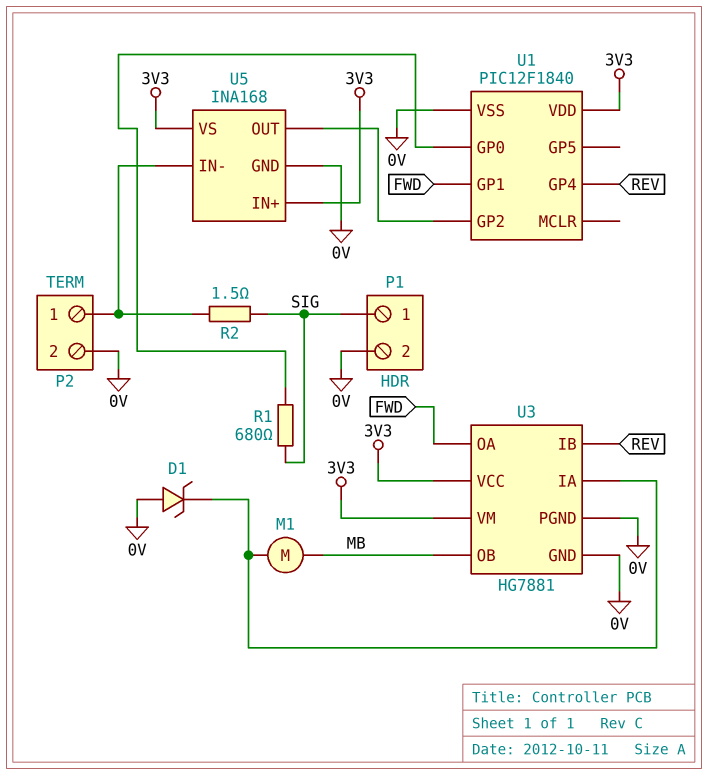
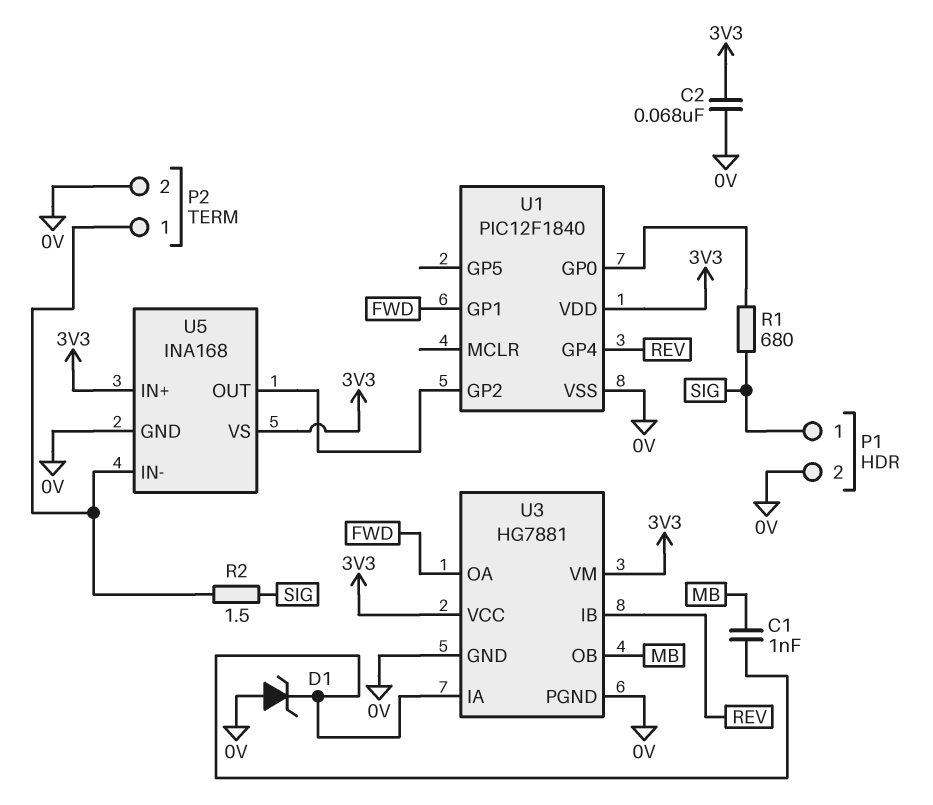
C1: none -> 1nF (MB, U3/IA)
C2: none -> 68nF (0V, 3V3)
M1: motor (MB, U3/IA) -> none

